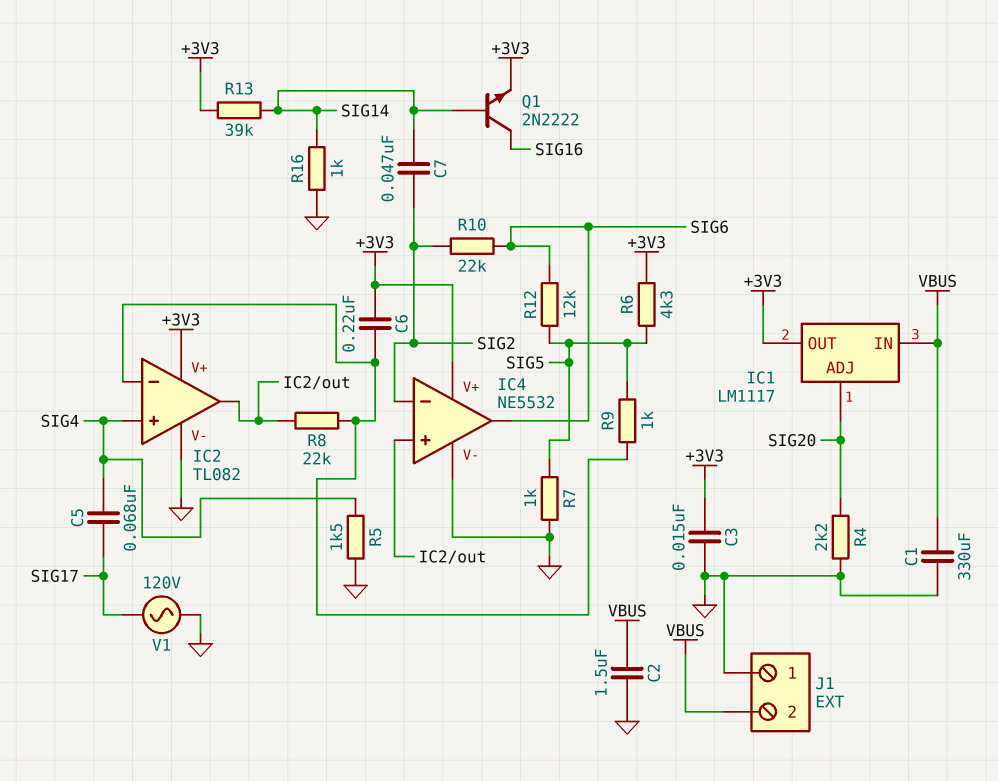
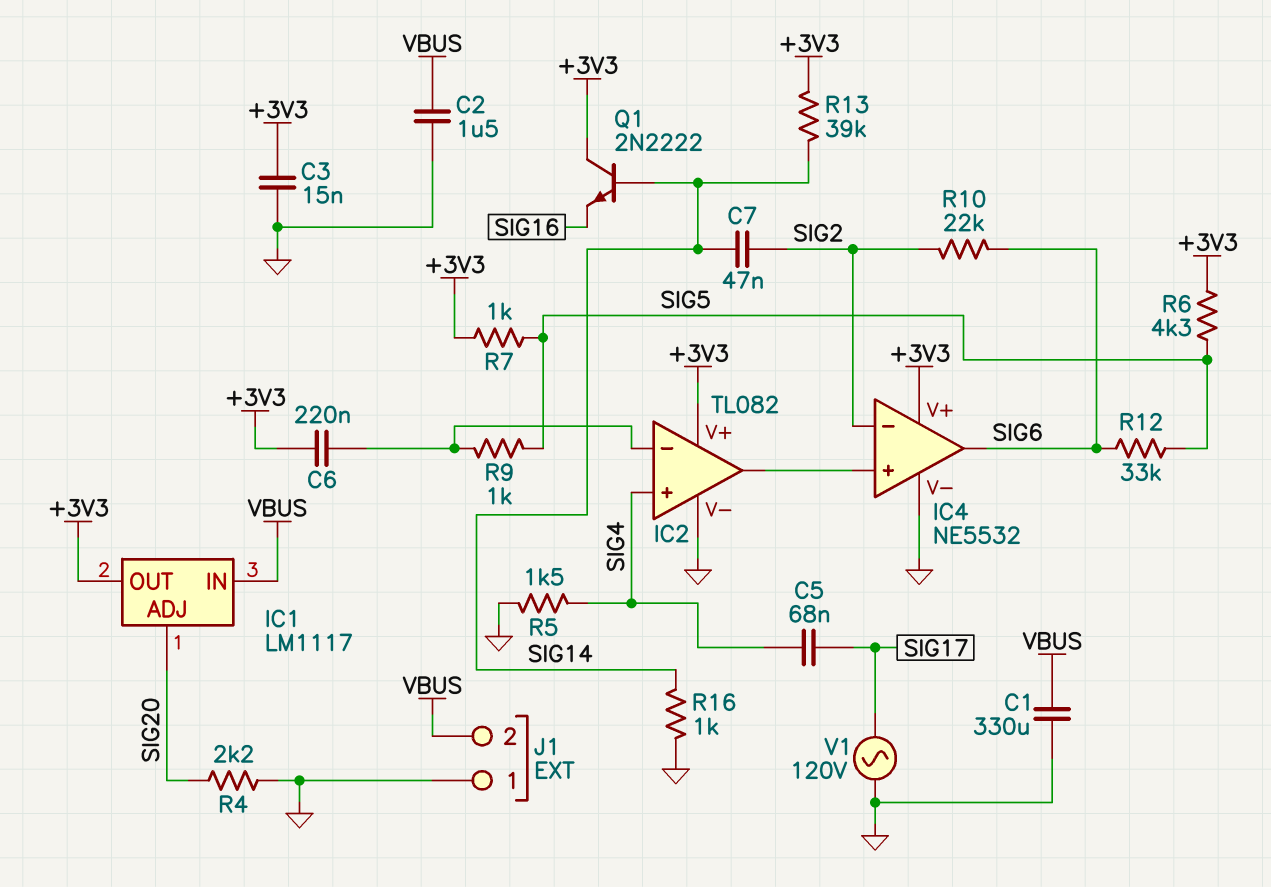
Q1: NPN 2N2222 (B SIG14, C SIG16, E +3V3) -> NPN 2N2222 (B SIG14, C +3V3, E SIG16)
R7: 1k (GND, SIG5) -> 1k (+3V3, SIG5)
R8: 22k (IC2/in-, IC2/out) -> none
R12: 12k (SIG5, SIG6) -> 33k (SIG5, SIG6)

